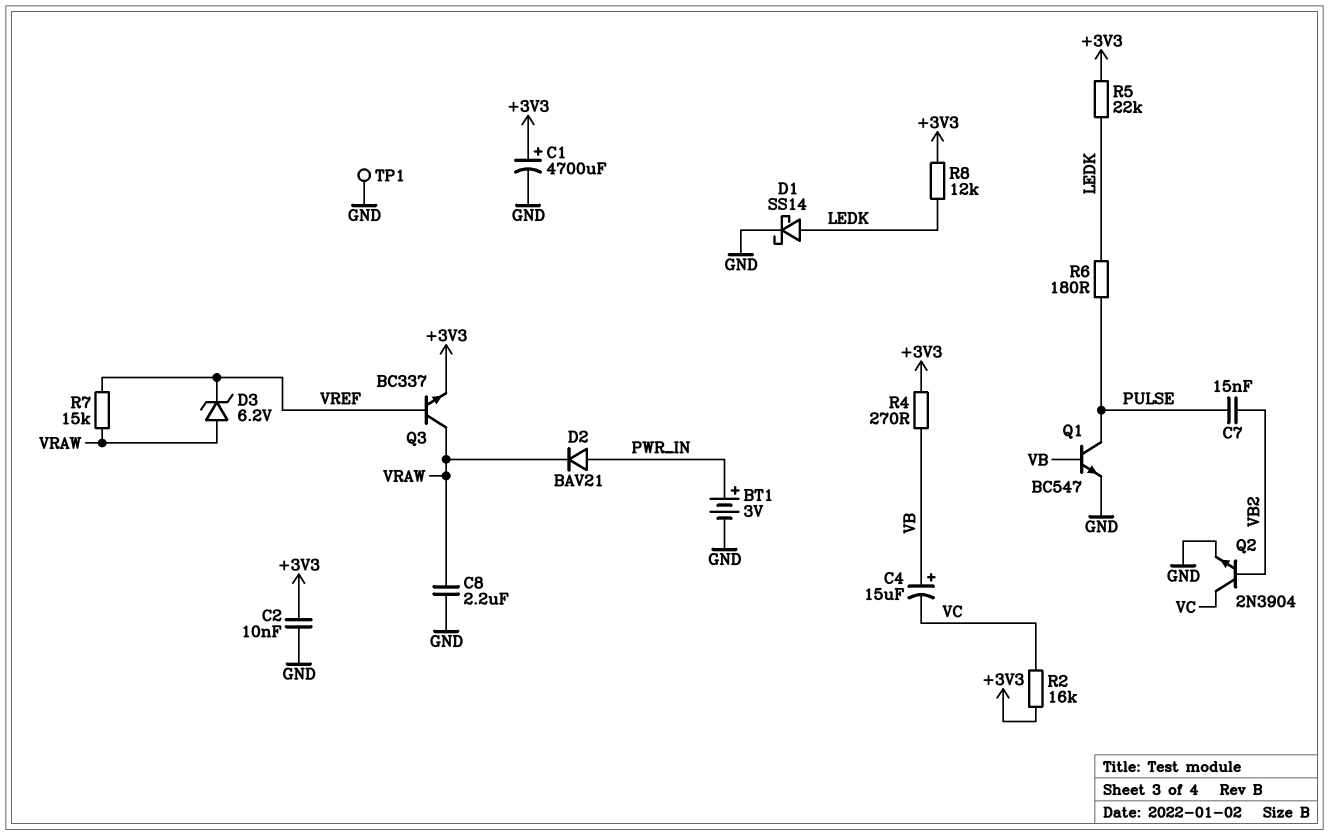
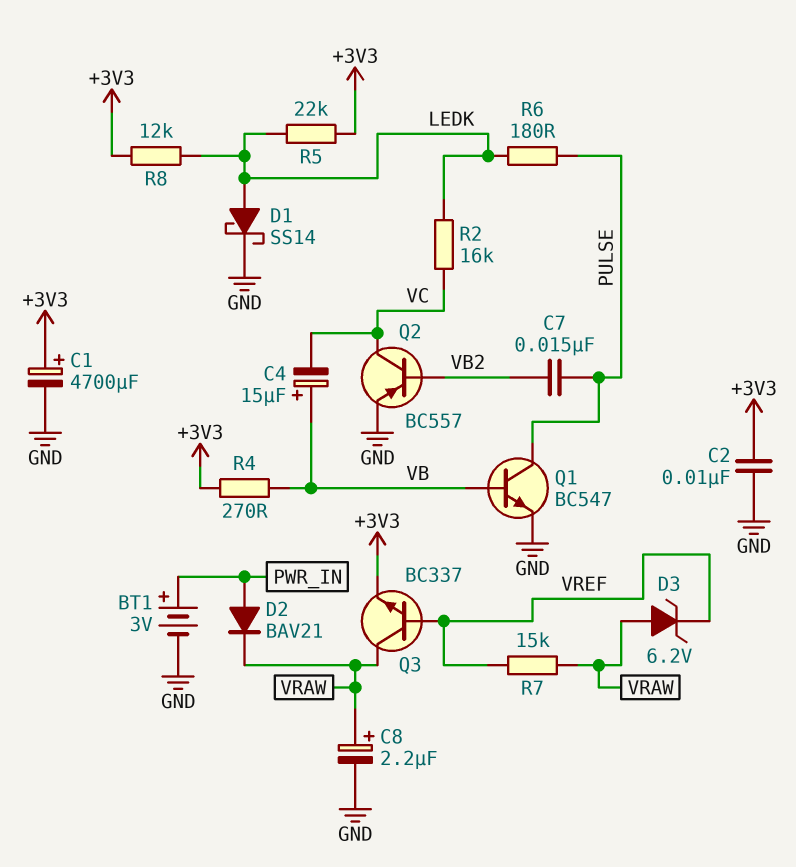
C8: 2.2uF (GND, VRAW) -> 2.2uF (plus VRAW, minus GND)
Q2: NPN 2N3904 (B VB2, C VC, E GND) -> PNP BC557 (B VB2, C VC, E GND)
R2: 16k (+3V3, VC) -> 16k (LEDK, VC)
TP1: test point (GND) -> none

